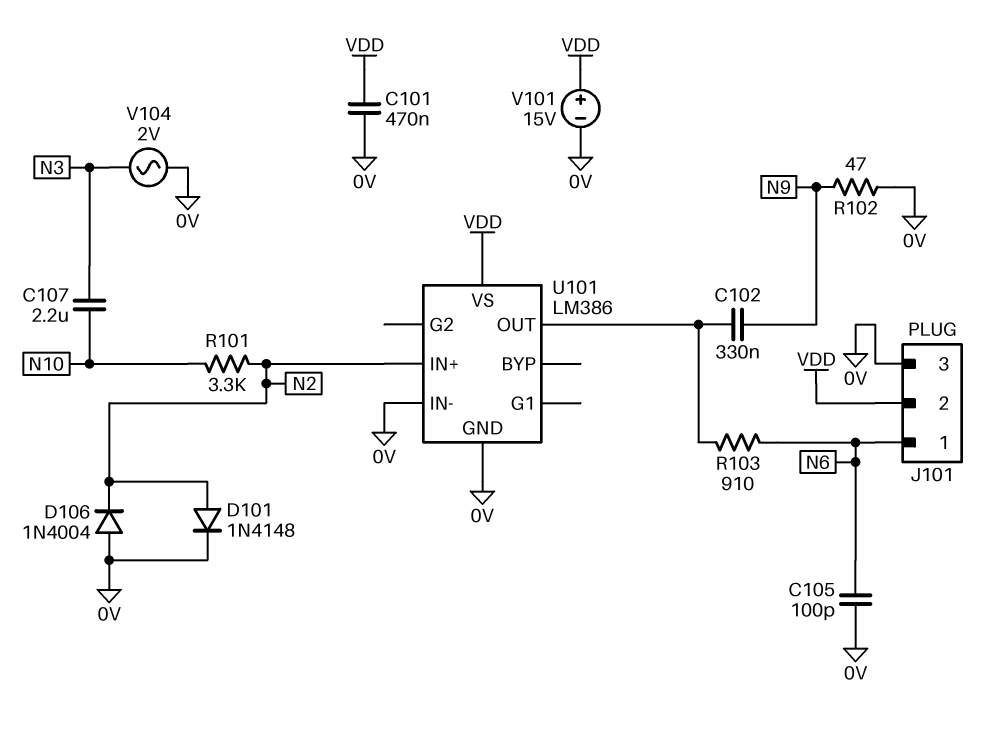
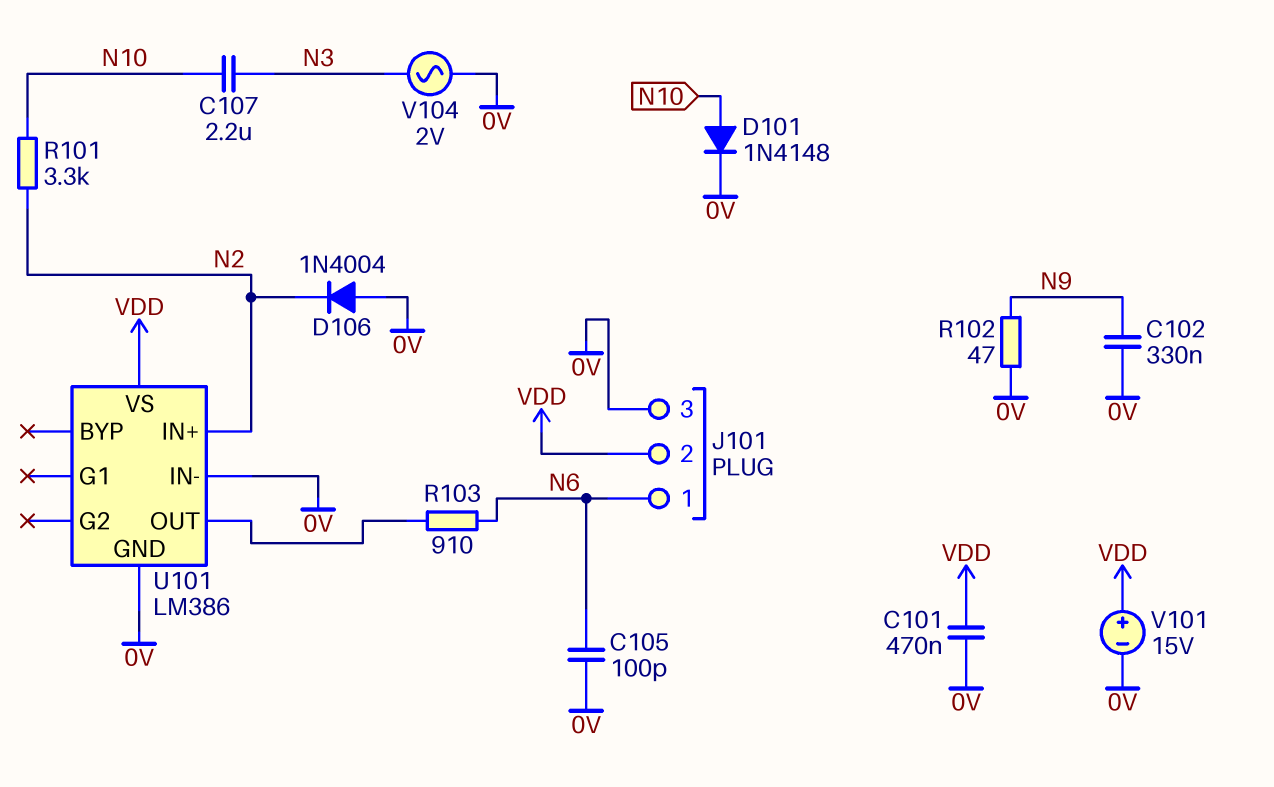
C102: 330nF (N9, U101/OUT) -> 330nF (0V, N9)
D101: diode 1N4148 (A N2, K 0V) -> diode 1N4148 (A N10, K 0V)

